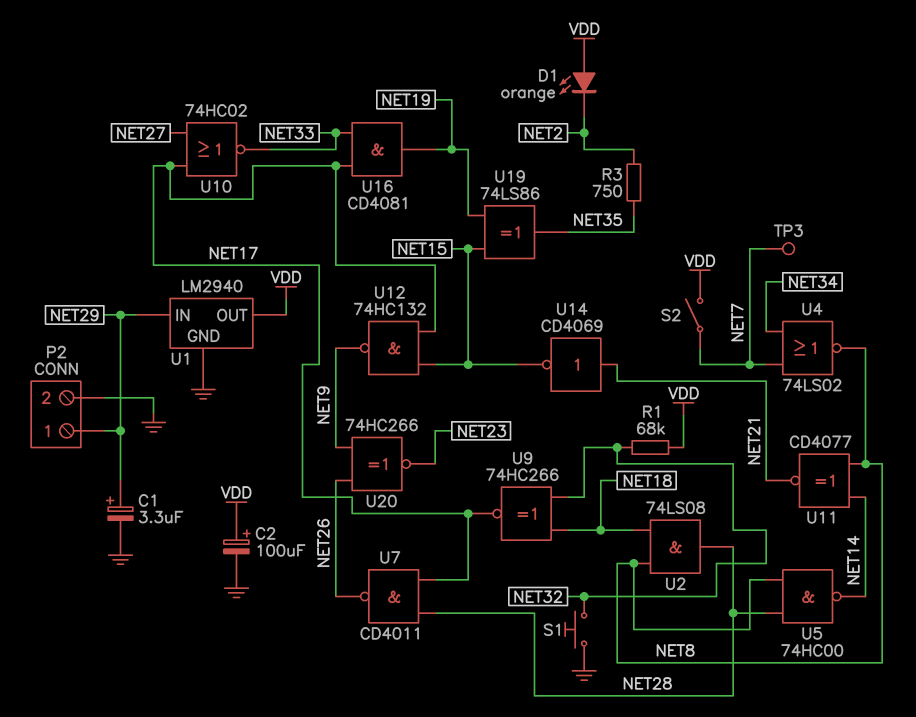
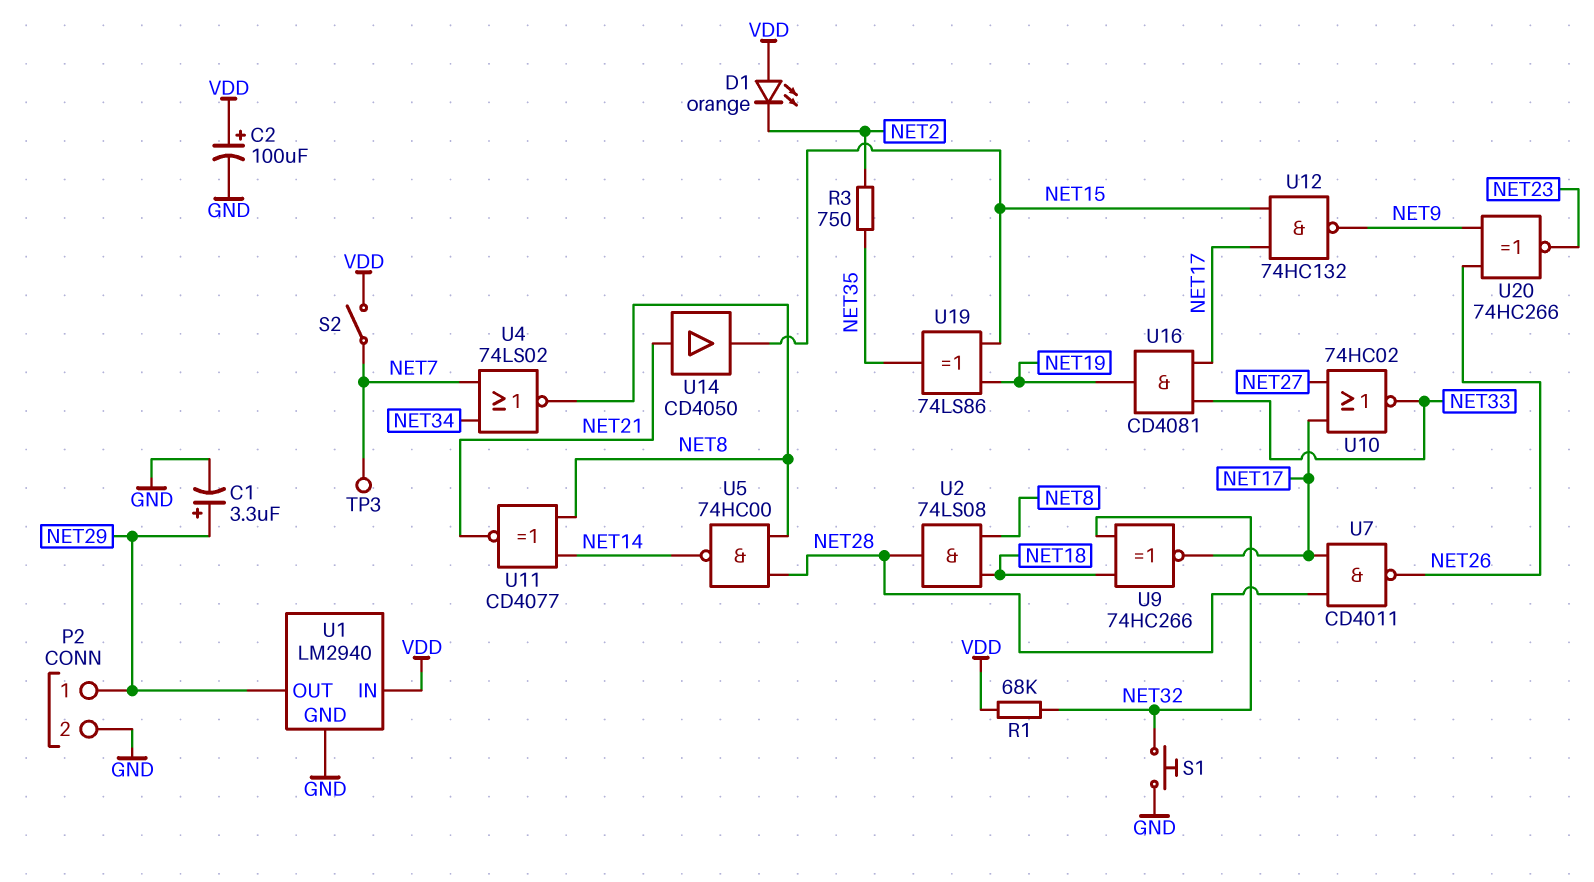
U1 pin IN: NET29 -> VDD
U1 pin OUT: VDD -> NET29
U14: NOT CD4069 (in NET21, out NET15) -> buffer CD4050 (in NET21, out NET15)

